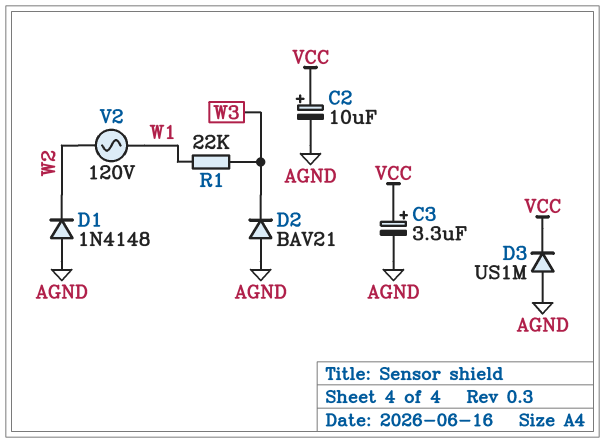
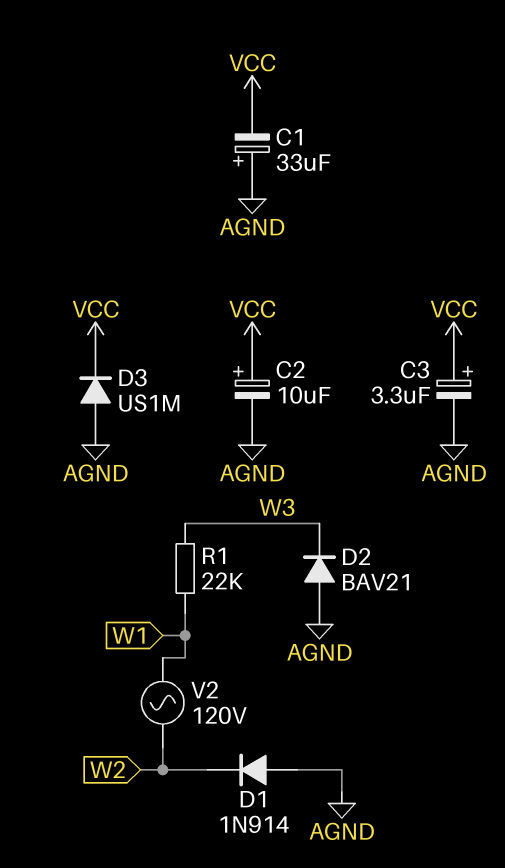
C1: none -> 33uF (plus AGND, minus VCC)
D1: diode 1N4148 (A AGND, K W2) -> diode 1N914 (A AGND, K W2)

